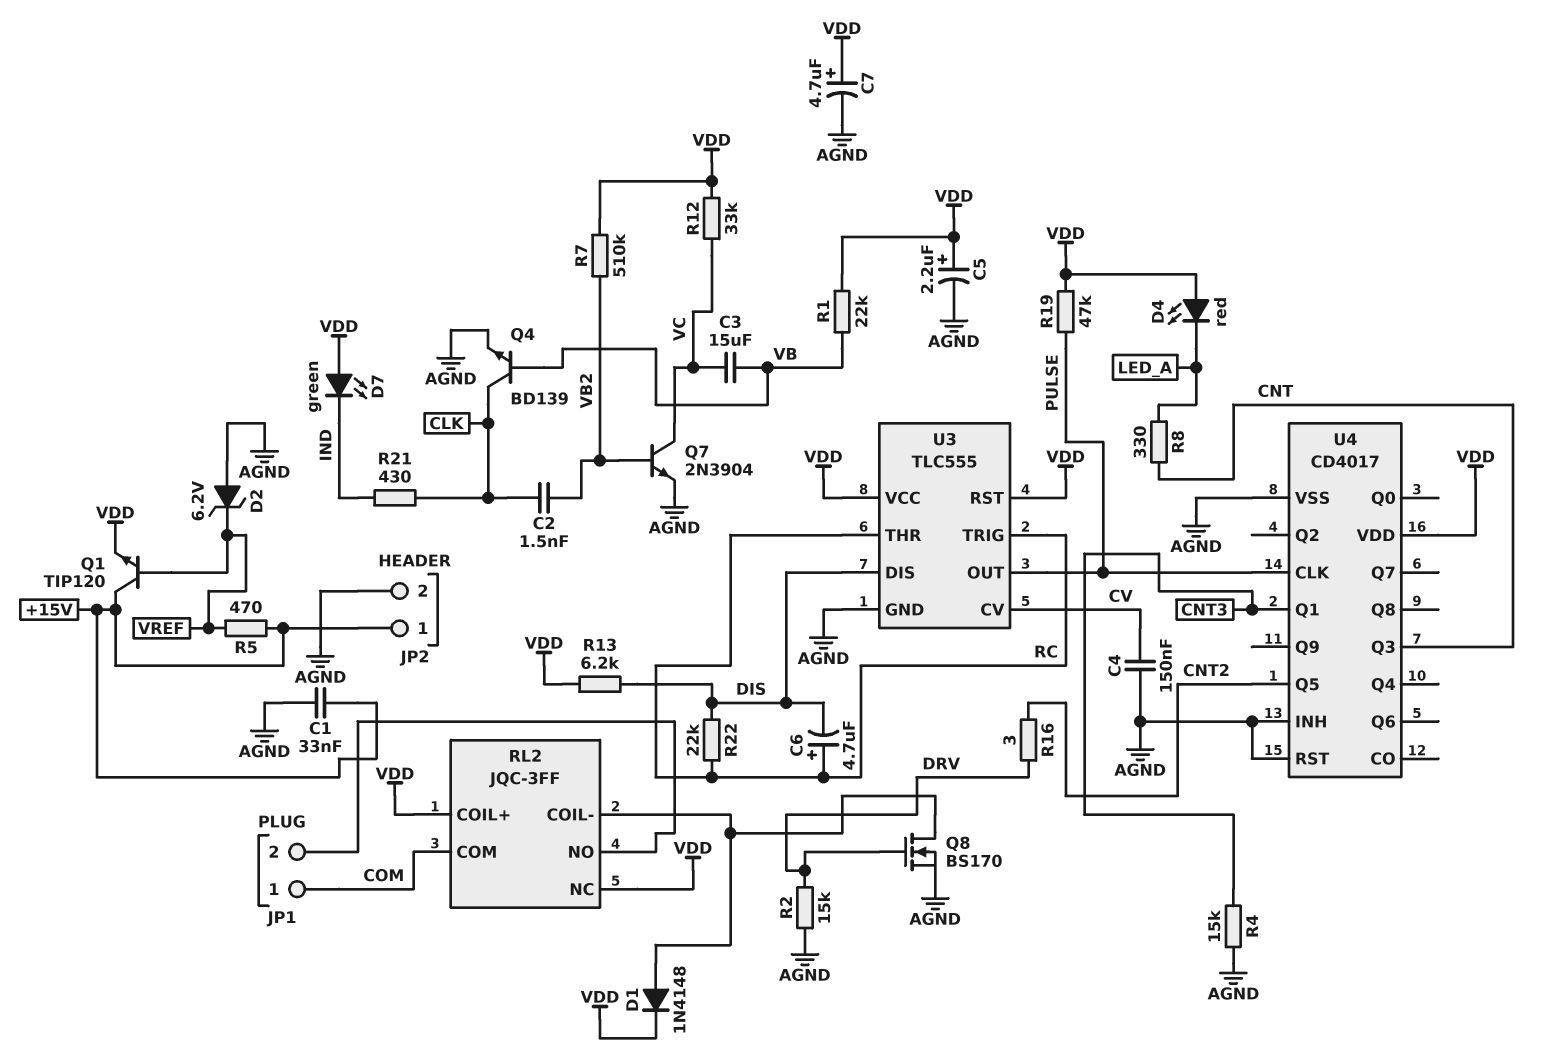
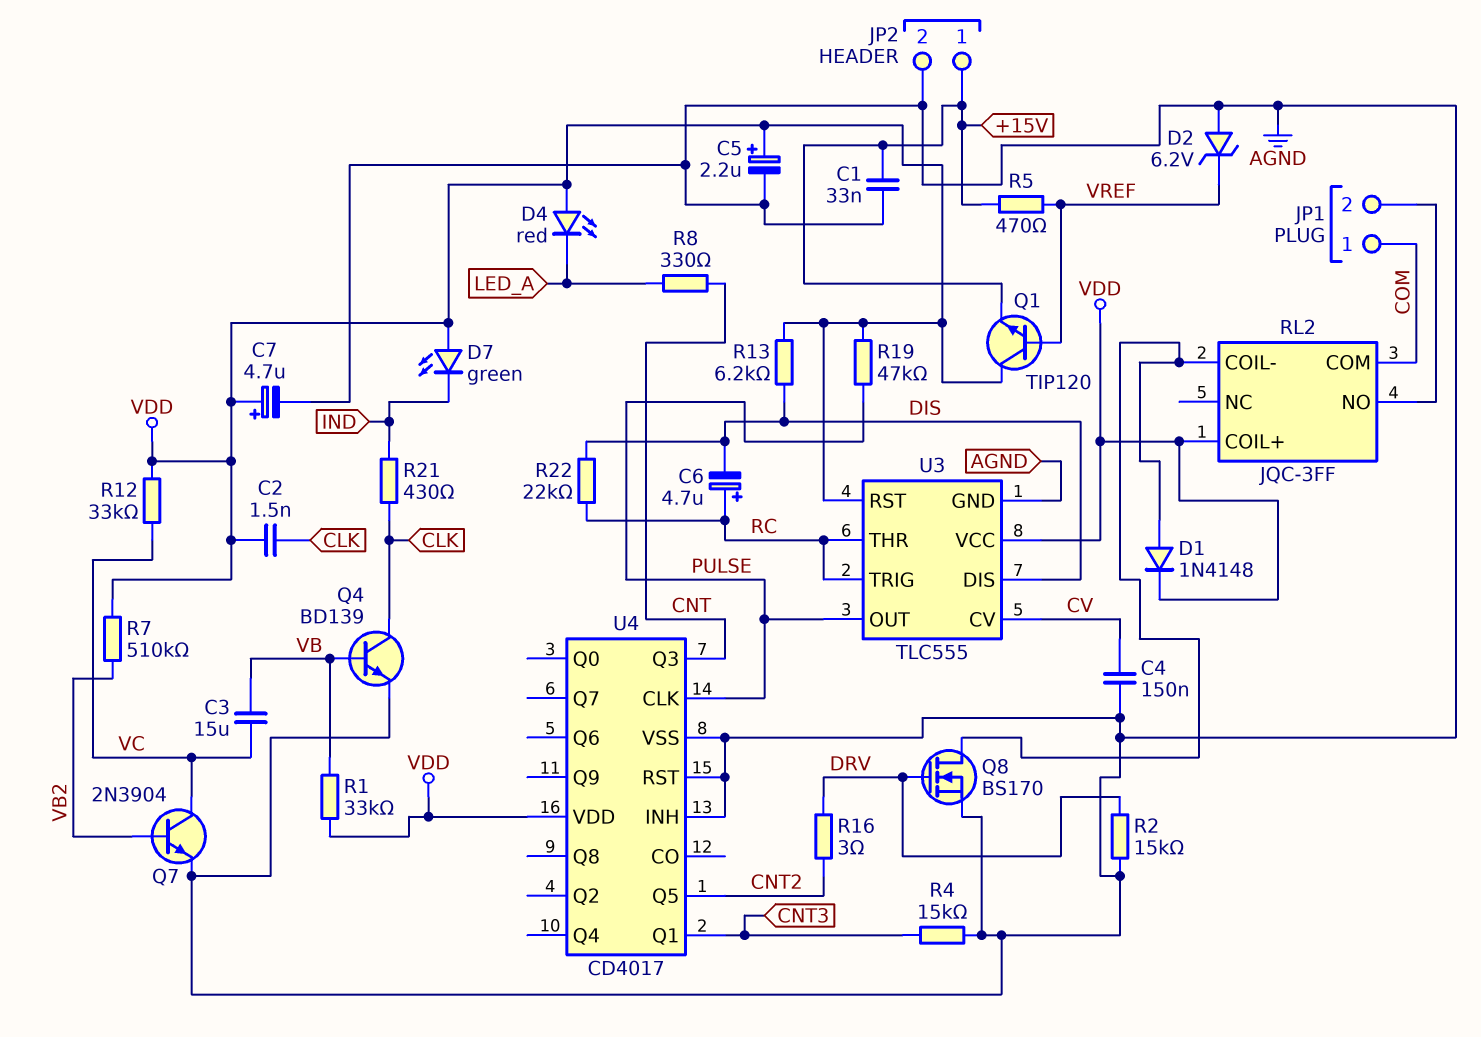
C2: 1.5nF (CLK, VB2) -> 1.5nF (CLK, VDD)
Q1: NPN TIP120 (B VREF, C +15V, E VDD) -> NPN TIP120 (B VREF, C VDD, E +15V)
R1: 22k (VB, VDD) -> 33k (VB, VDD)
RL2 pin NC: VDD -> none

